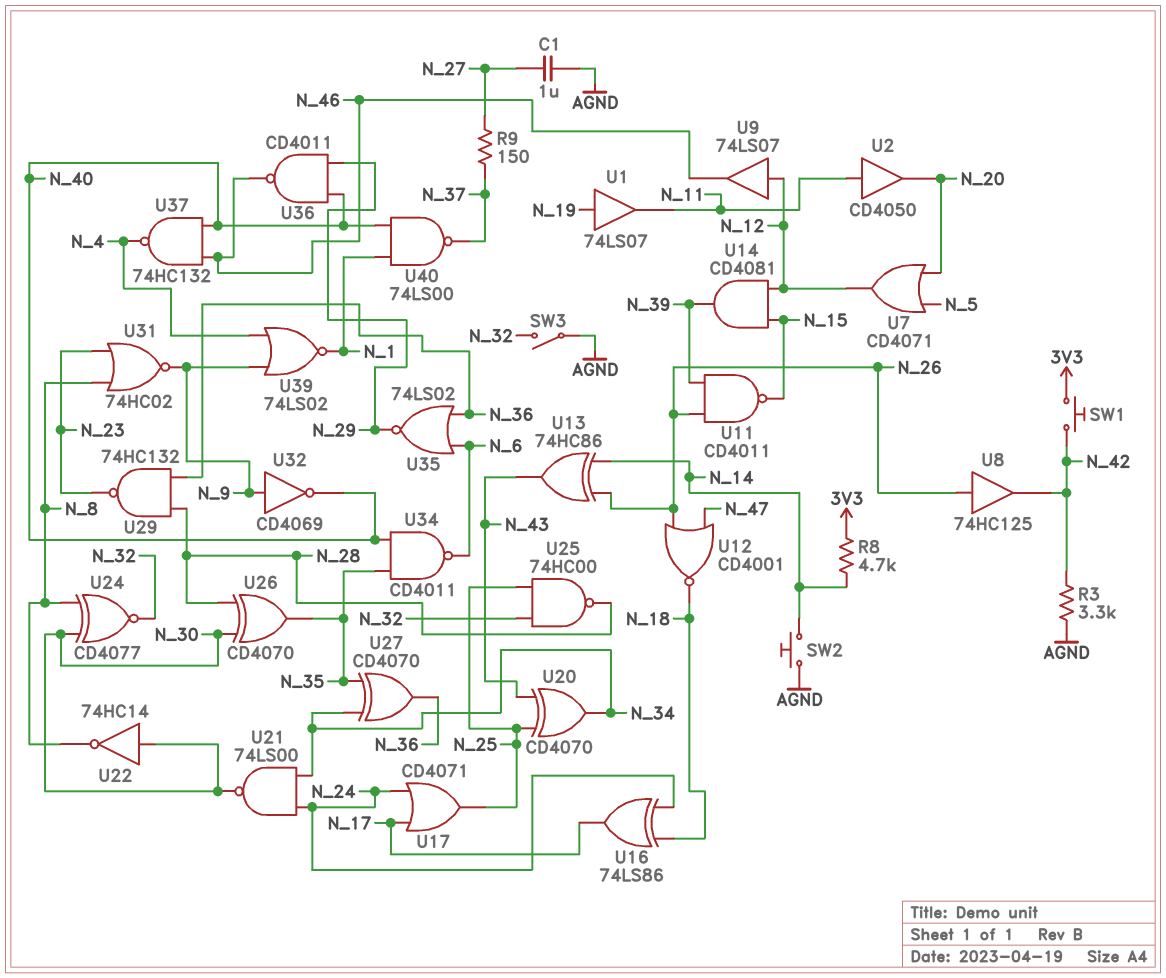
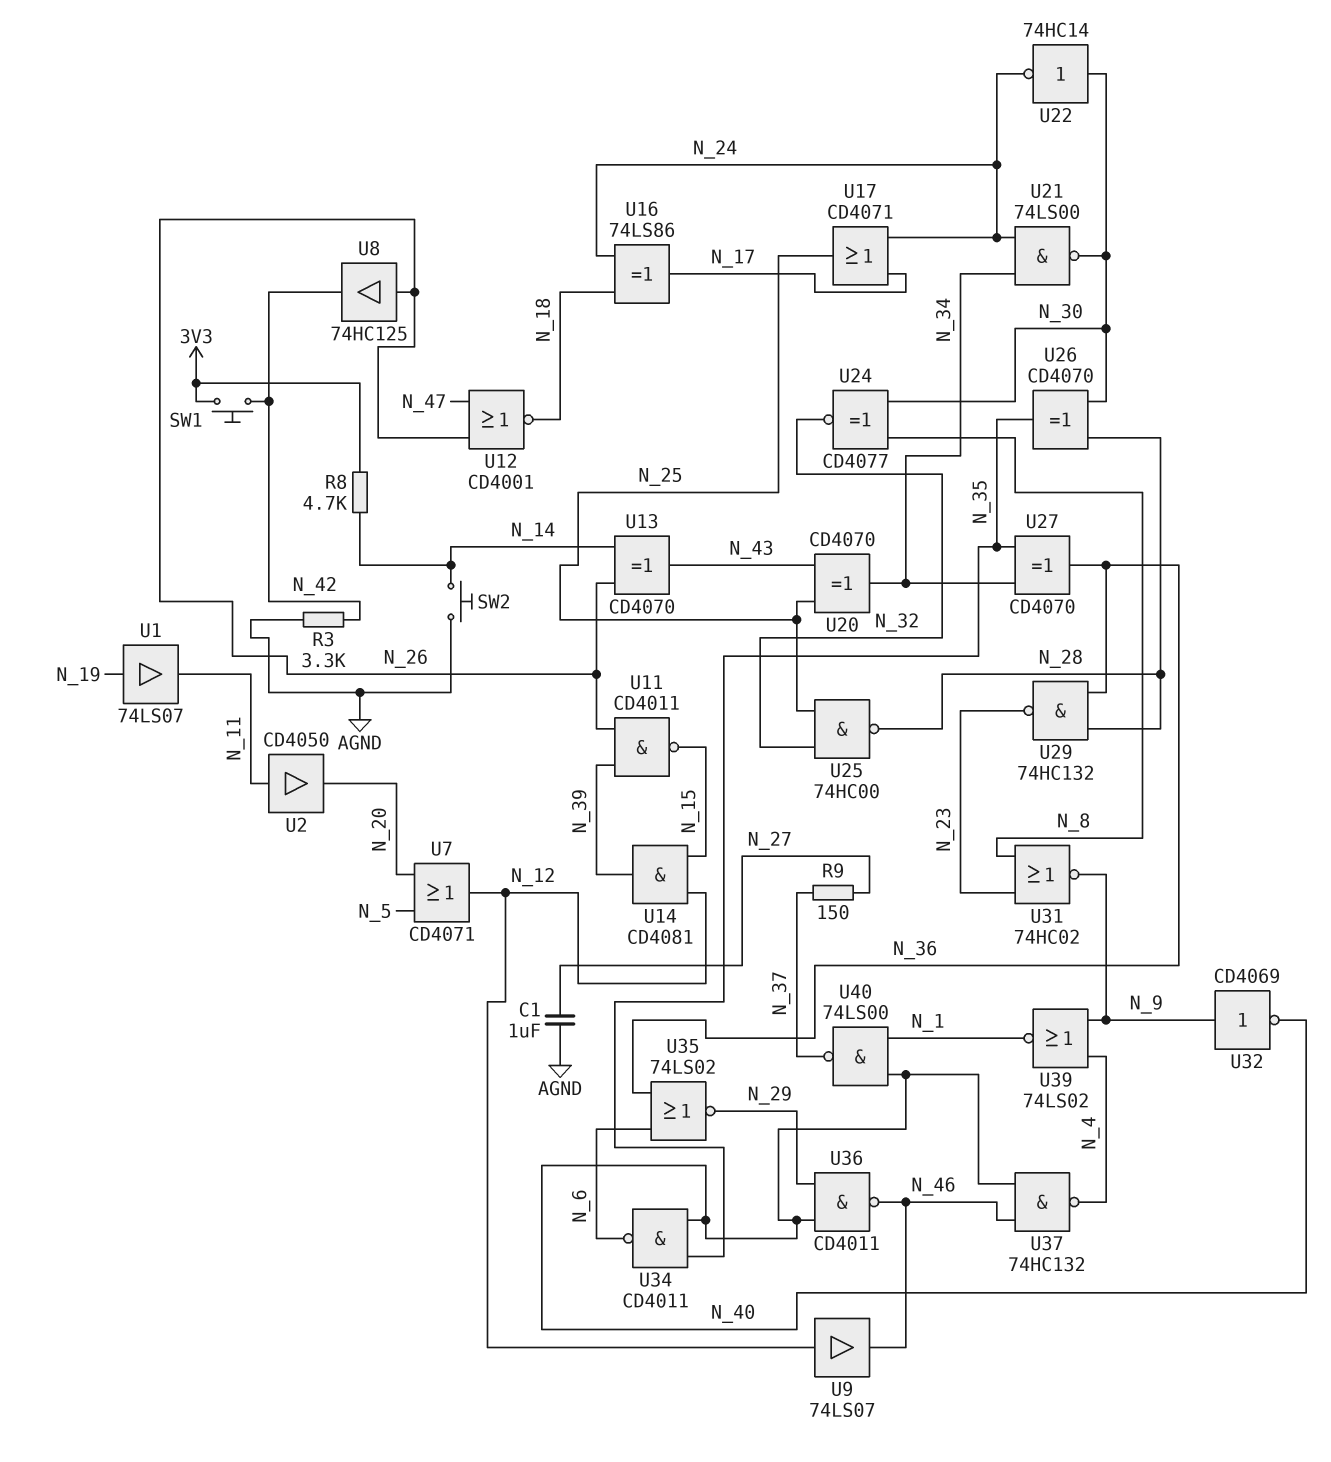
SW3: switch (AGND, N_32) -> none
U13: XOR 74HC86 (in N_14, in N_26, out N_43) -> XOR CD4070 (in N_14, in N_26, out N_43)
U22: NOT 74HC14 (in N_30, out N_8) -> NOT 74HC14 (in N_30, out N_24)

